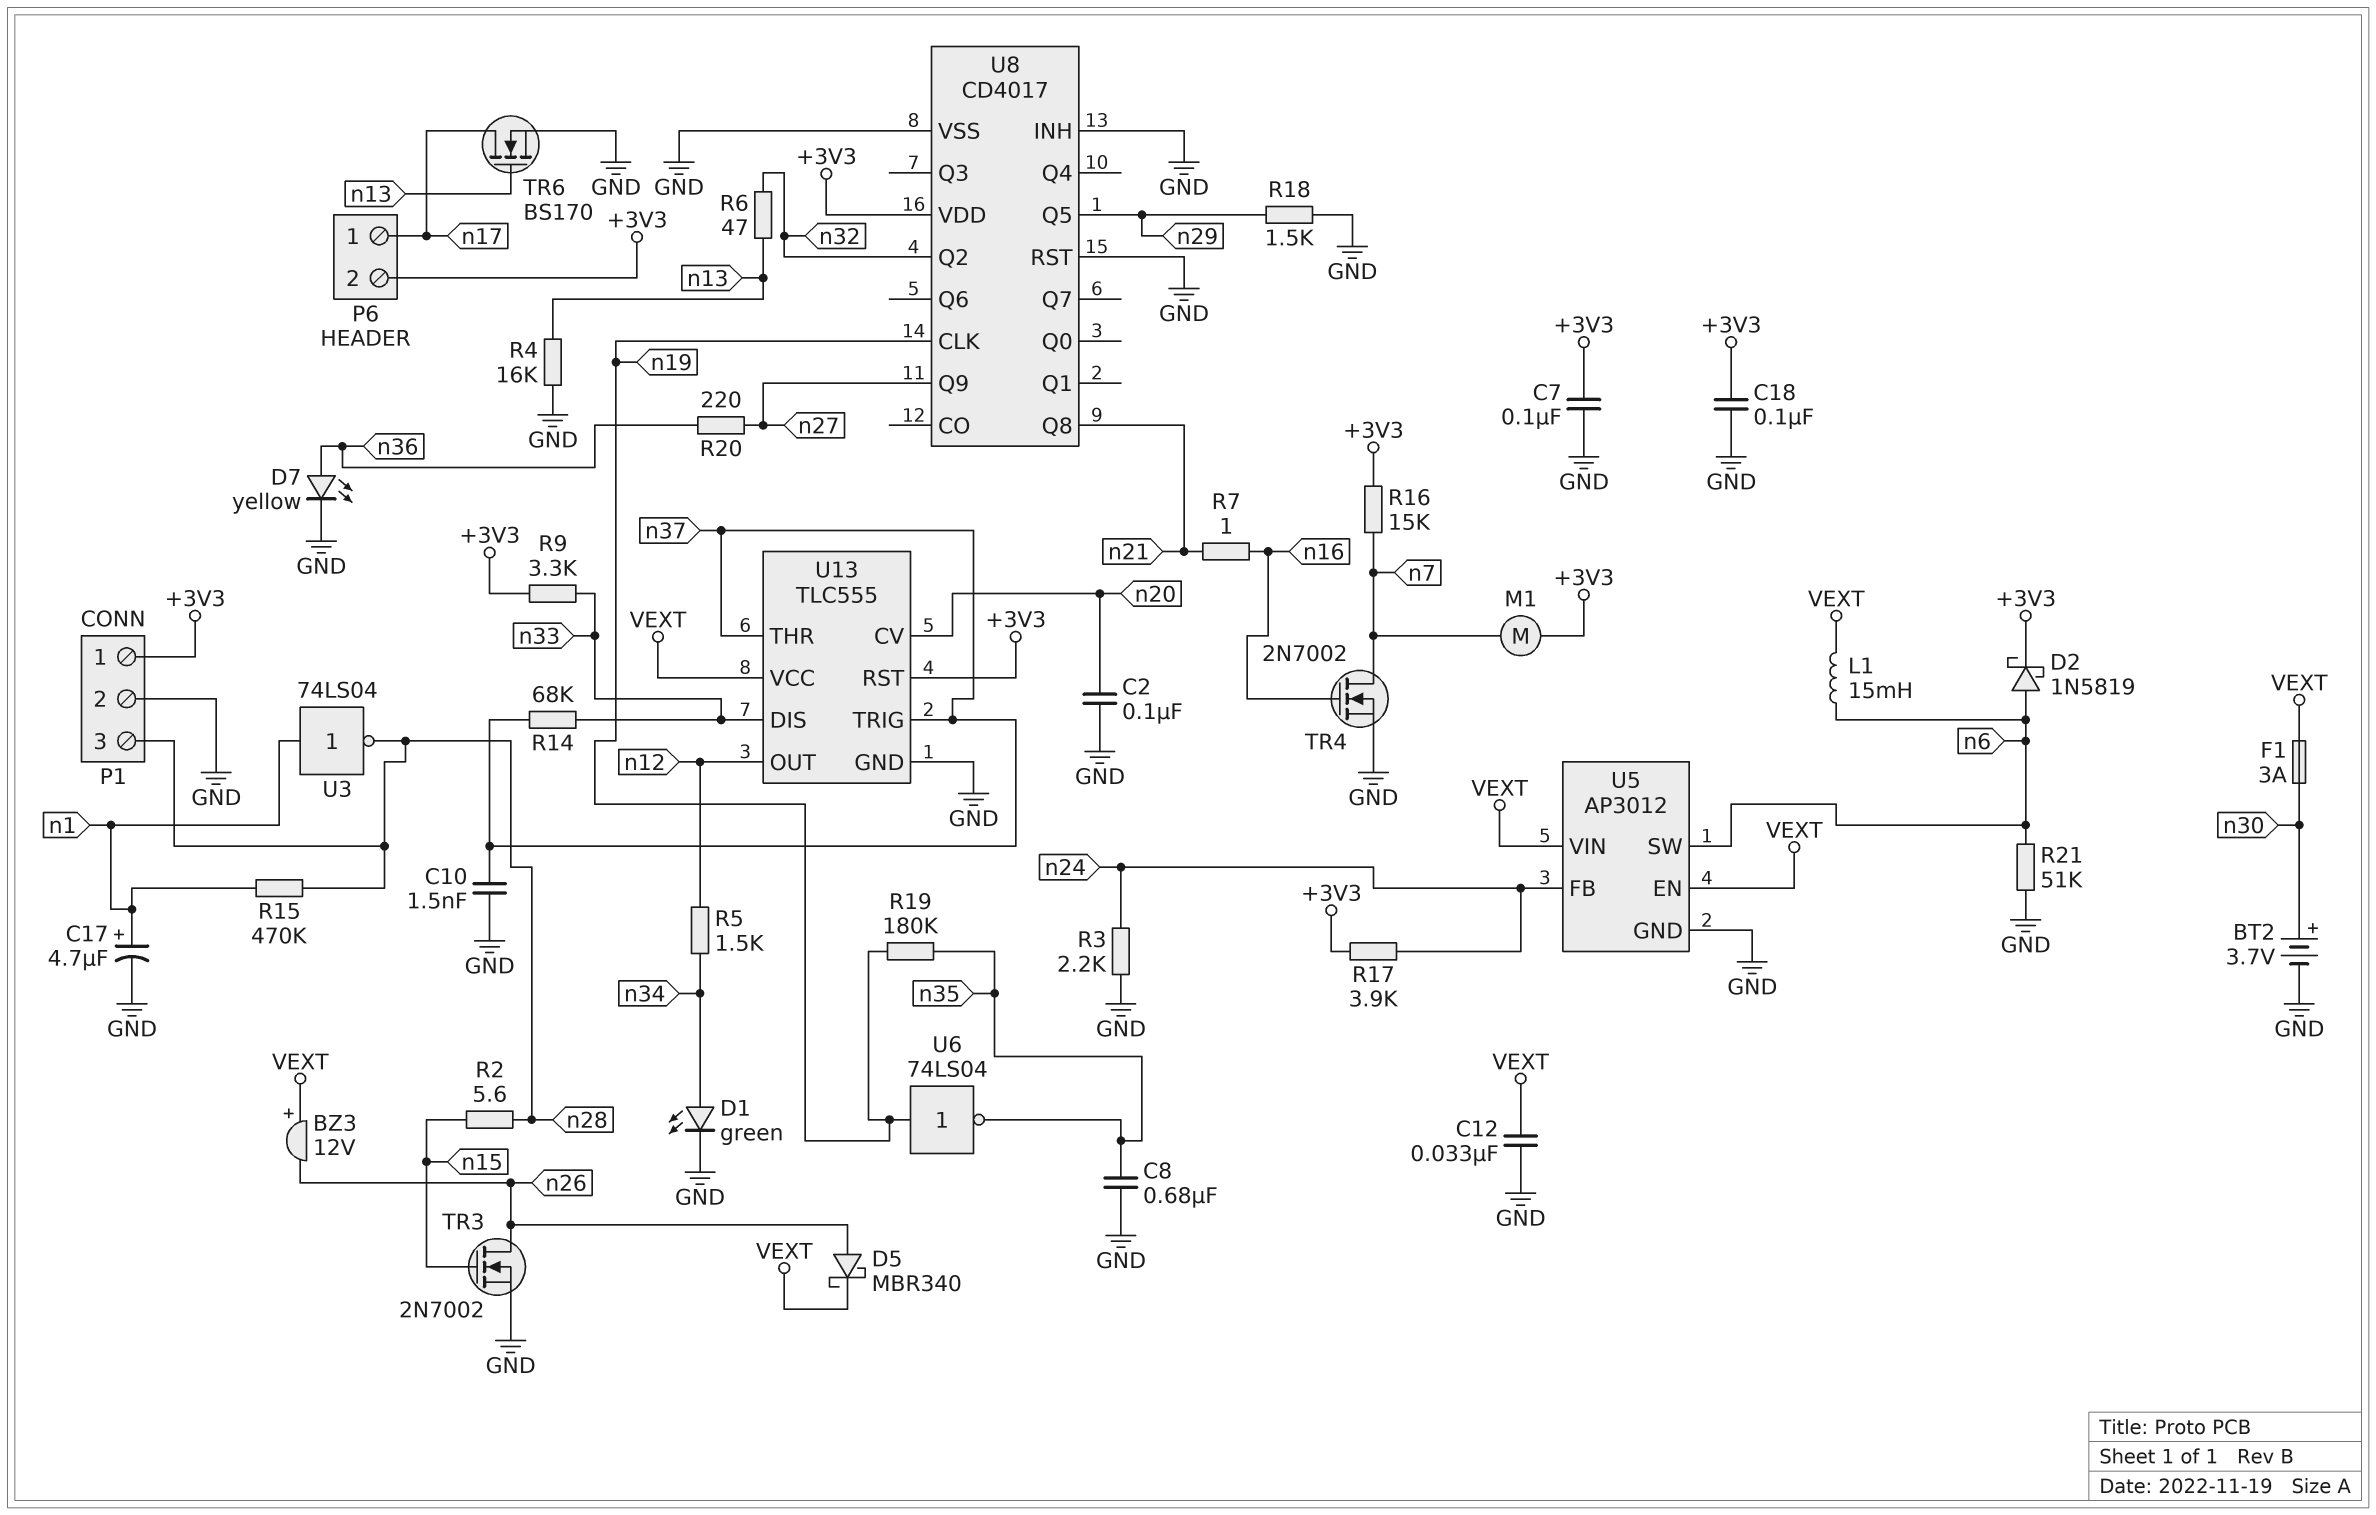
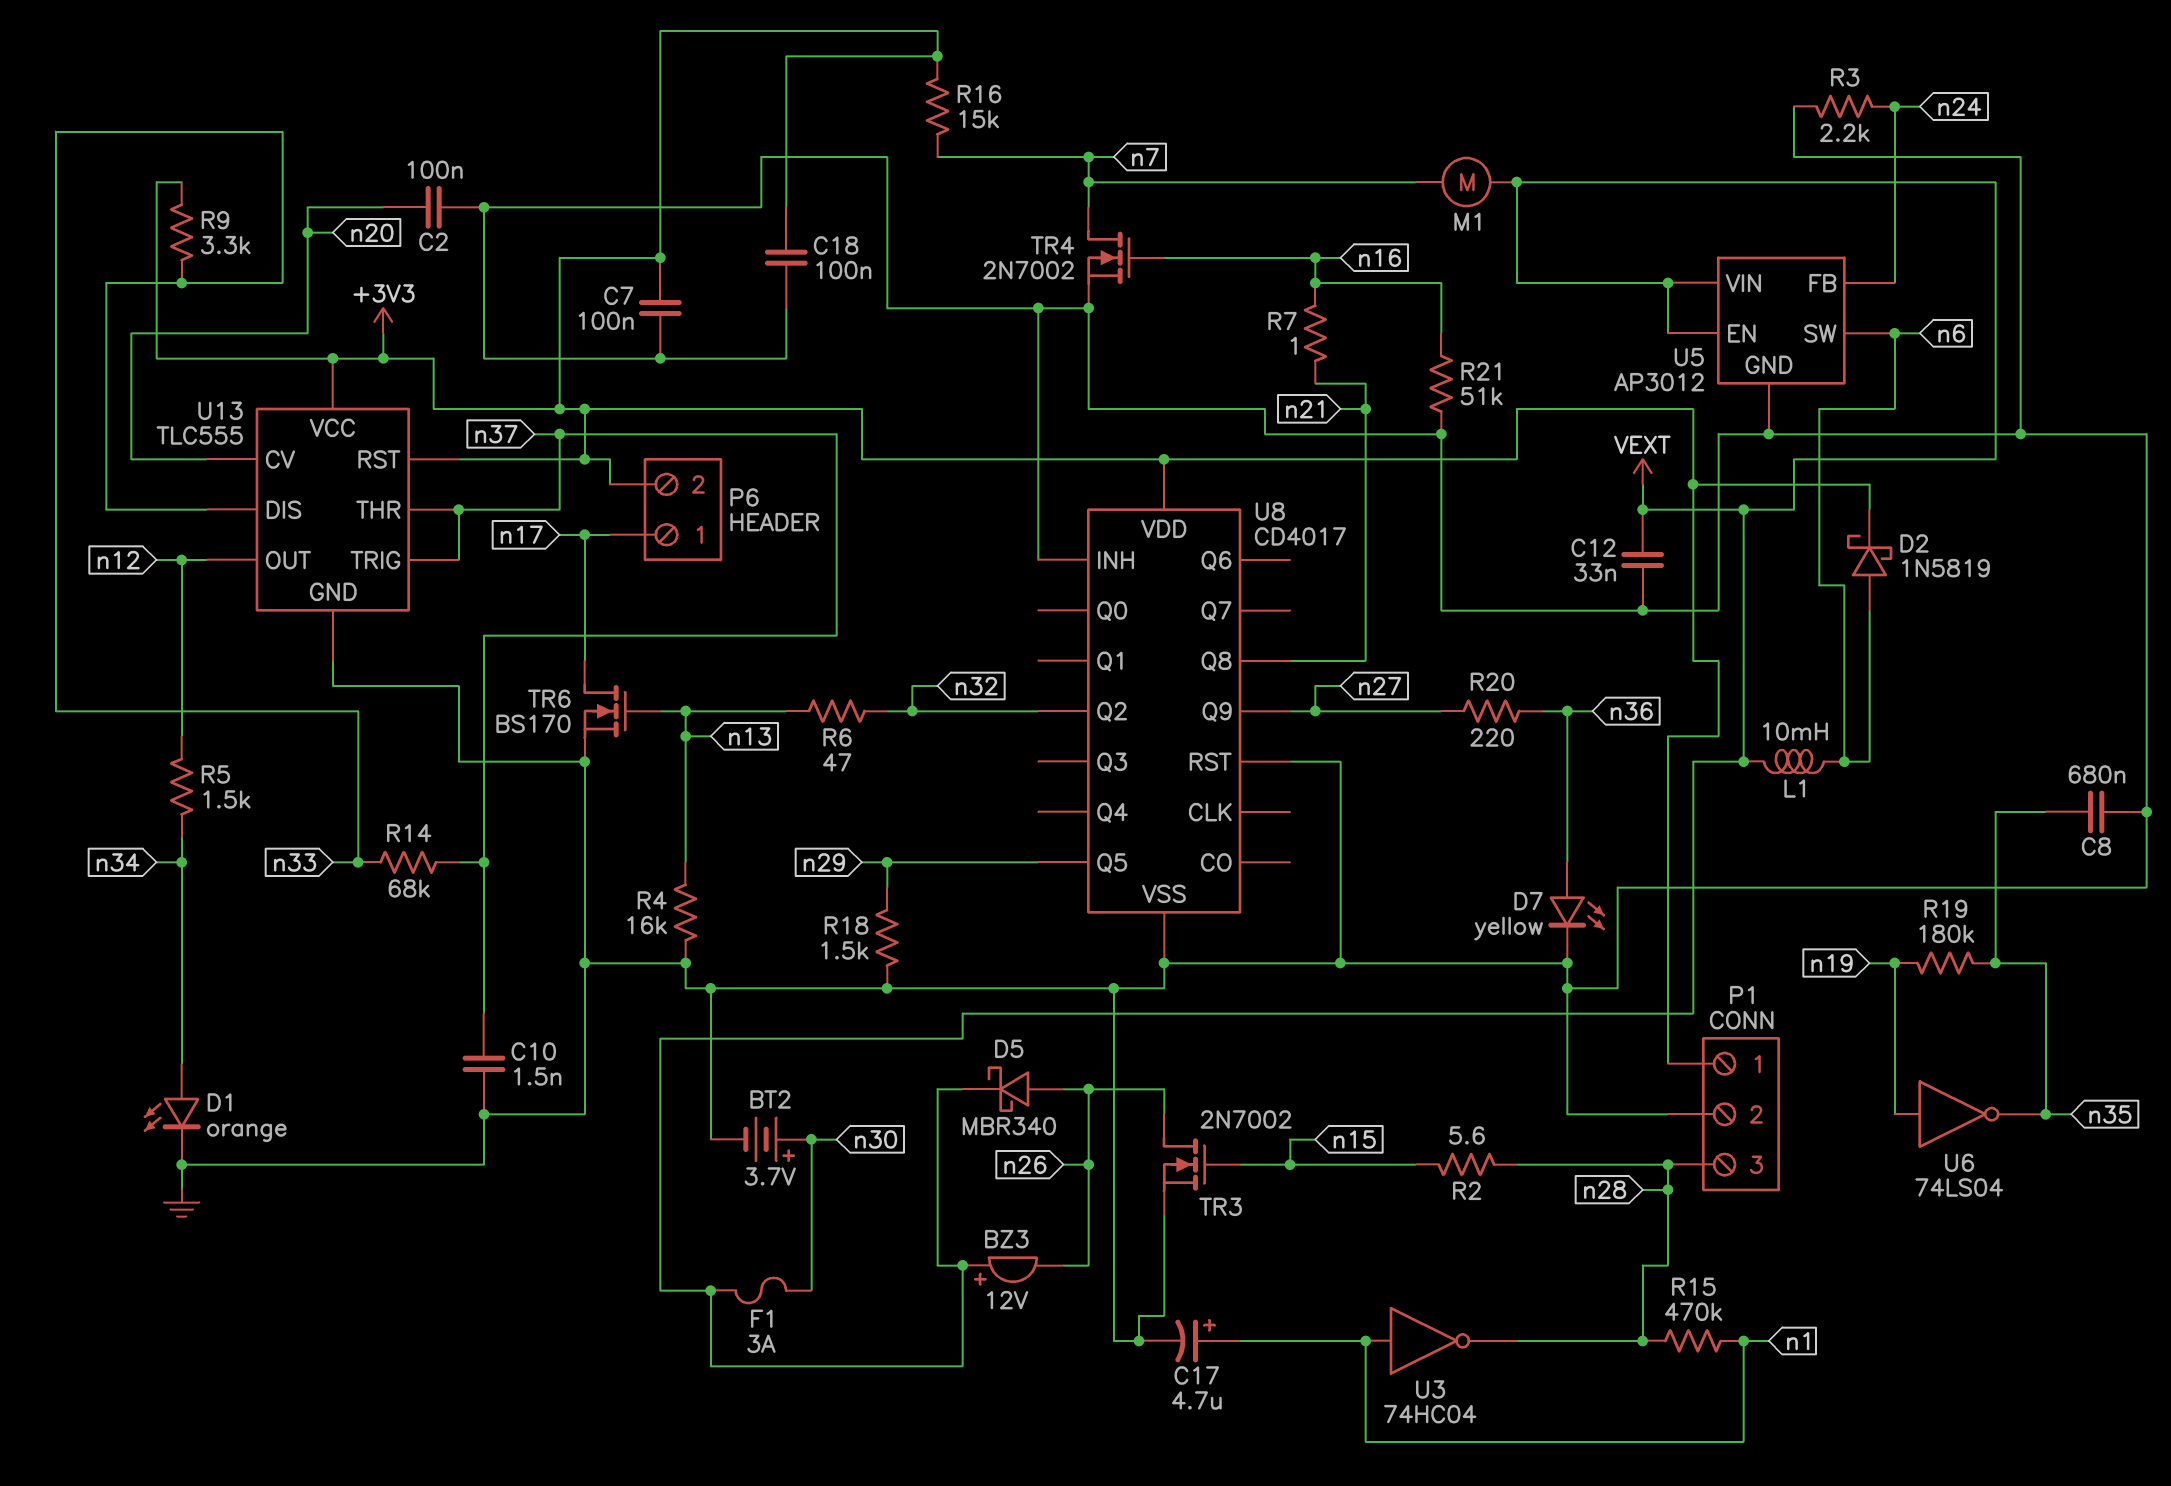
D1: LED green (A n34, K GND) -> LED orange (A n34, K GND)
L1: 15mH (VEXT, n6) -> 10mH (VEXT, n6)
M1: motor (+3V3, n7) -> motor (VEXT, n7)
R17: 3.9k (+3V3, n24) -> none
R21: 51k (GND, n6) -> 51k (GND, n16)
U3: NOT 74LS04 (in n1, out n28) -> NOT 74HC04 (in n1, out n28)
U8 pin CLK: n19 -> none
U13 pin VCC: VEXT -> +3V3

